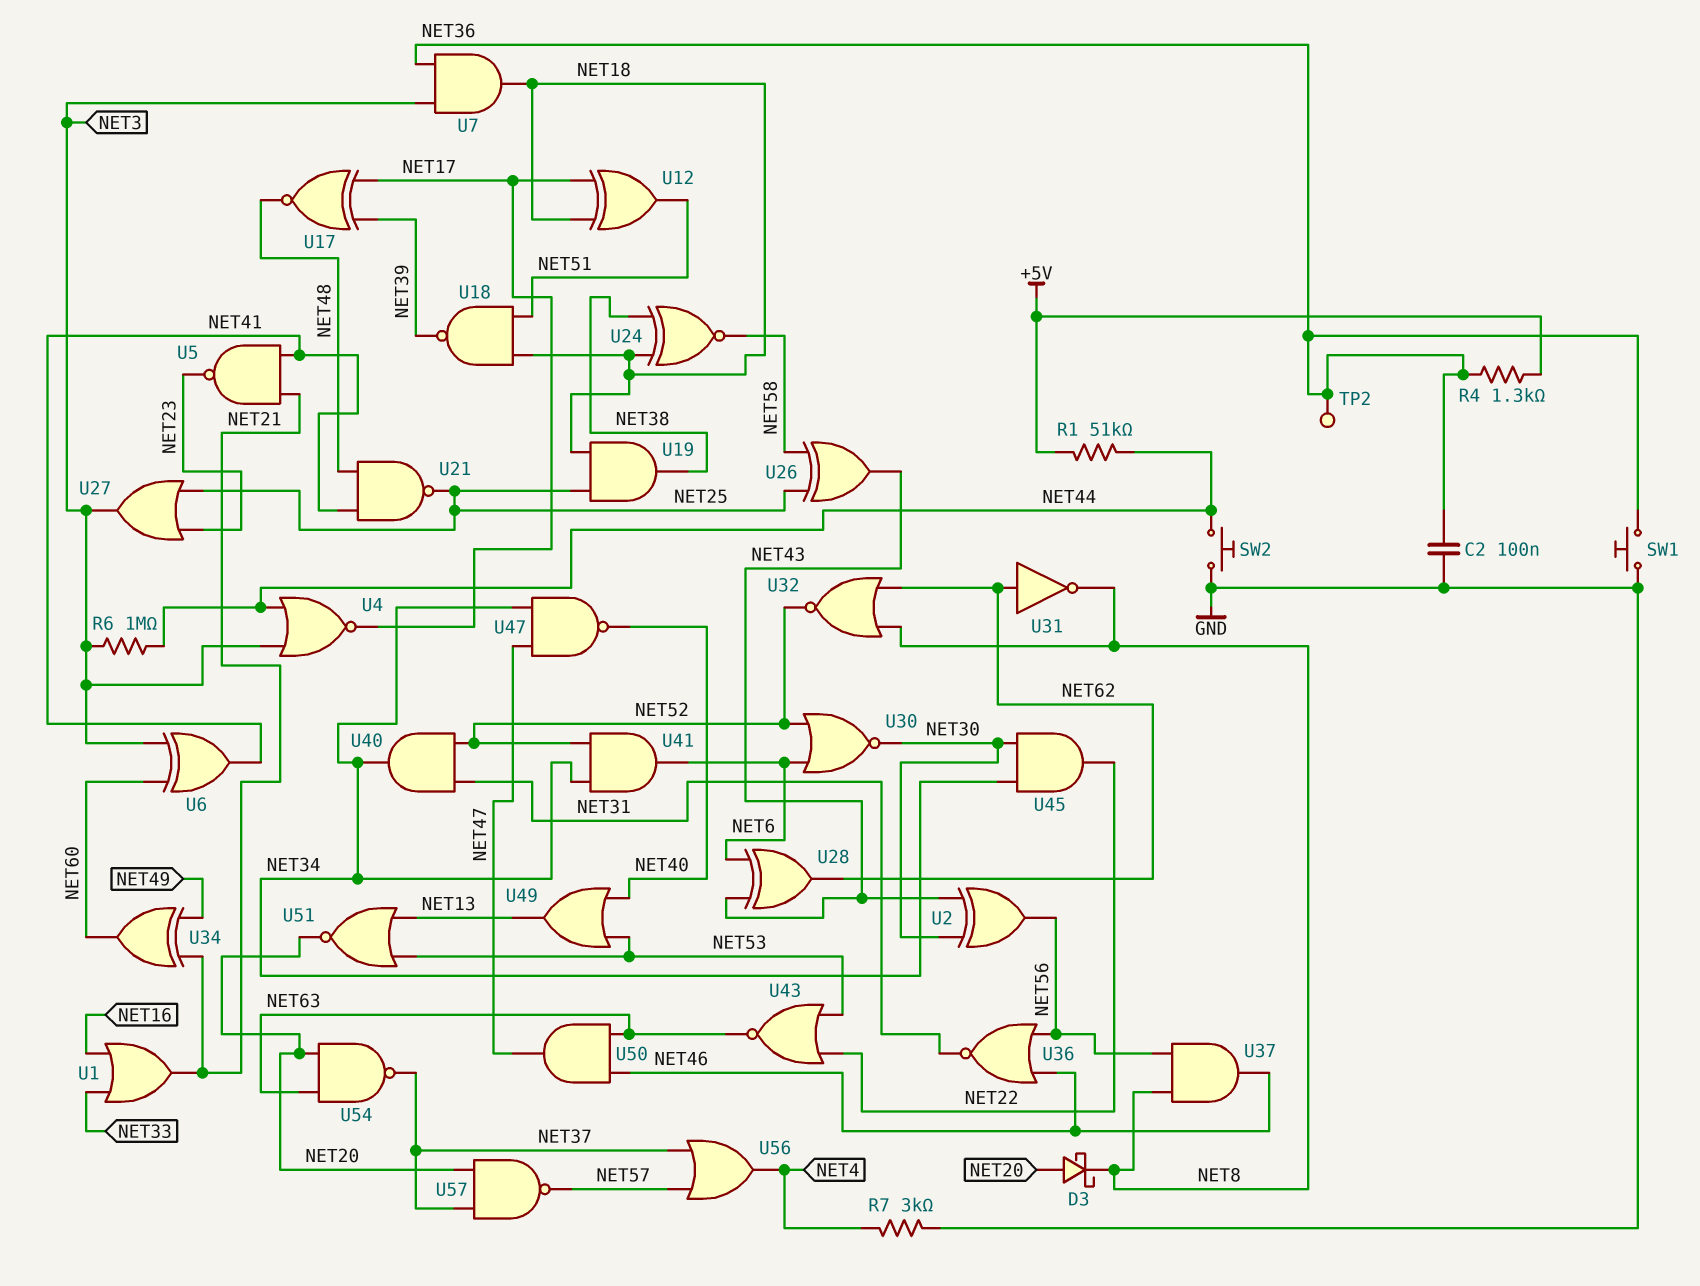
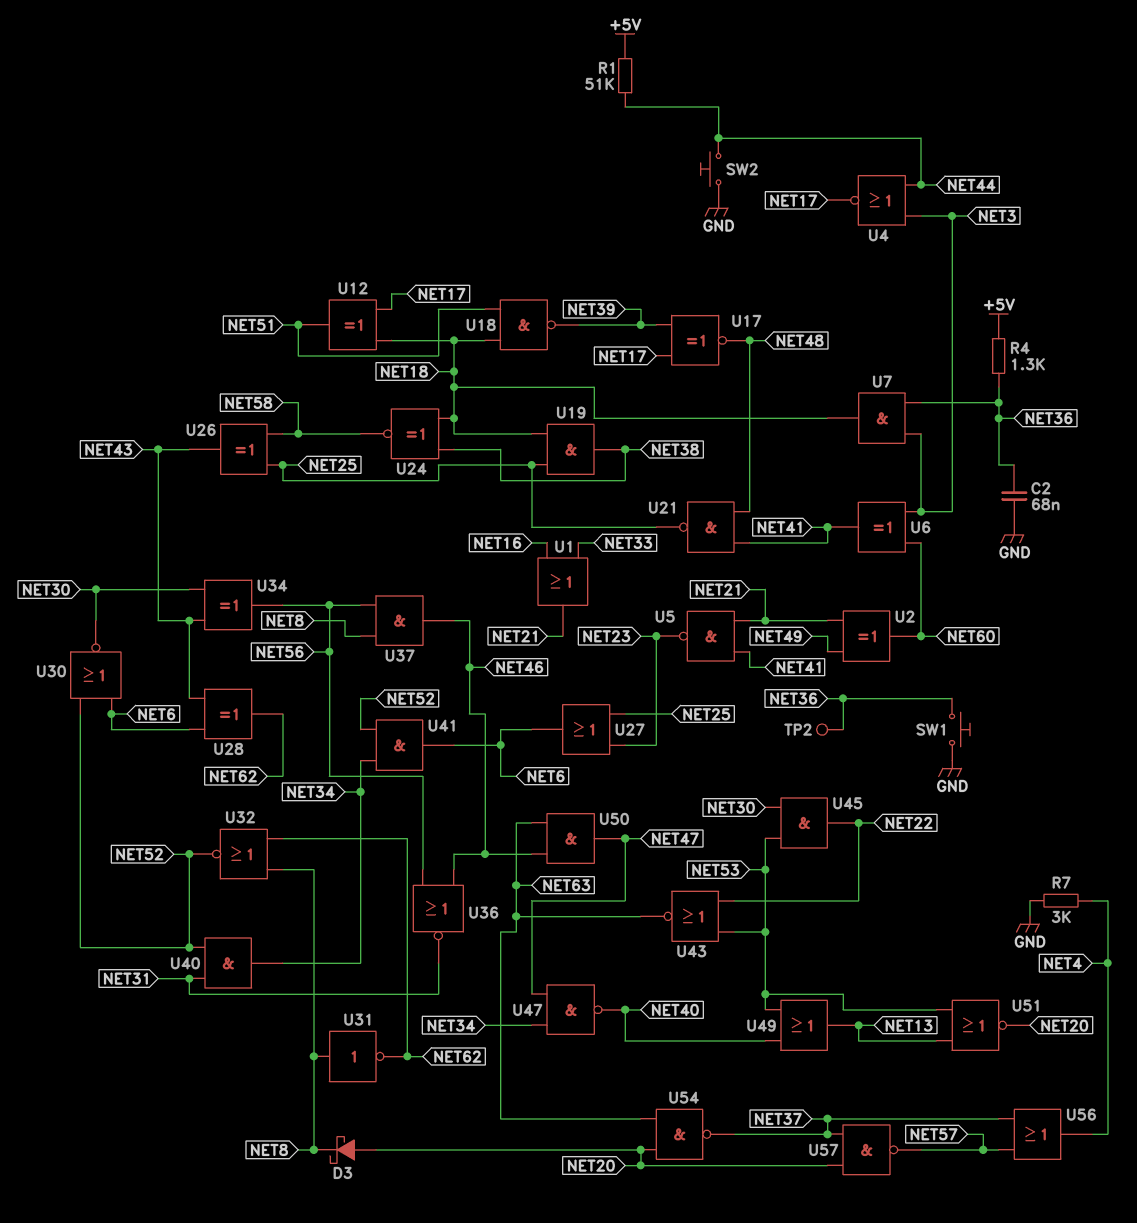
C2: 100nF (GND, NET36) -> 68nF (GND, NET36)
R6: 1M (NET3, NET44) -> none
U2: XOR (in NET30, in NET43, out NET56) -> XOR (in NET21, in NET49, out NET60)
U27: OR (in NET23, in NET25, out NET3) -> OR (in NET23, in NET25, out NET6)
U31: NOT (in NET62, out NET8) -> NOT (in NET8, out NET62)
U34: XOR (in NET21, in NET49, out NET60) -> XOR (in NET30, in NET43, out NET56)
U45: AND (in NET30, in NET34, out NET22) -> AND (in NET30, in NET53, out NET22)

